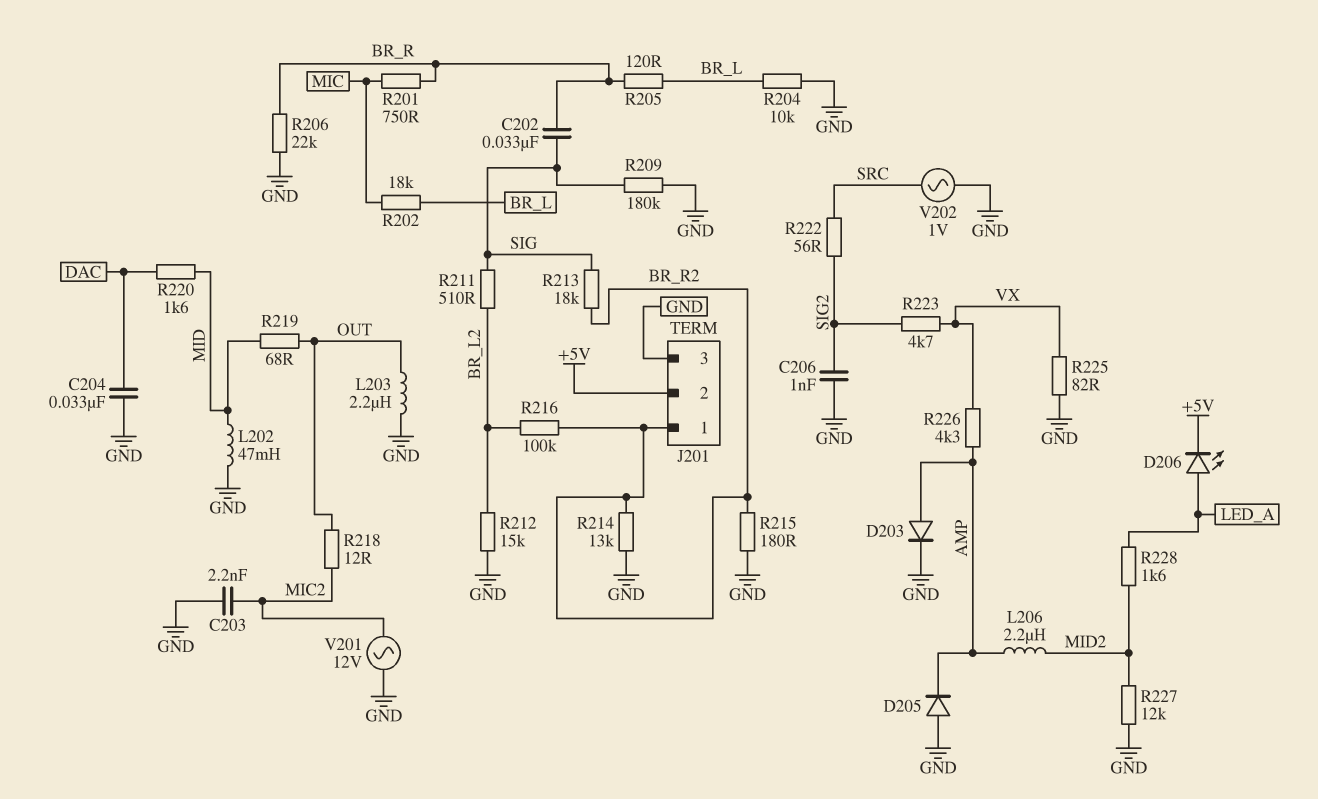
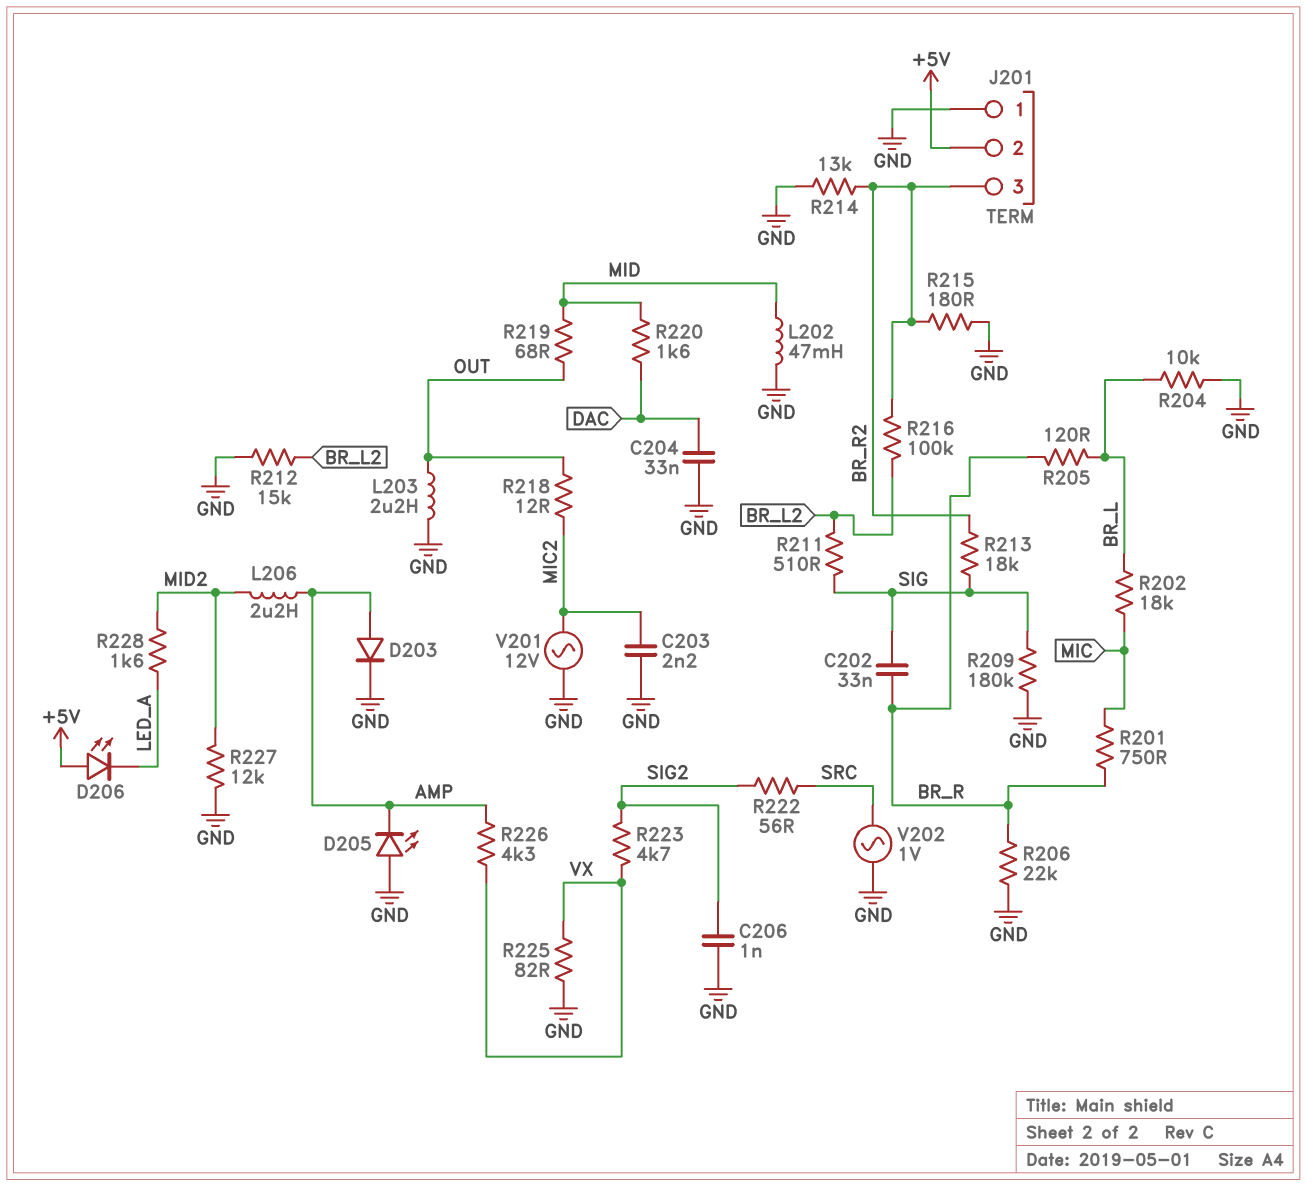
D205: diode (A GND, K AMP) -> LED (A GND, K AMP)
D206: LED (A LED_A, K +5V) -> LED (A +5V, K LED_A)
J201 pin 1: BR_R2 -> GND
J201 pin 3: GND -> BR_R2

